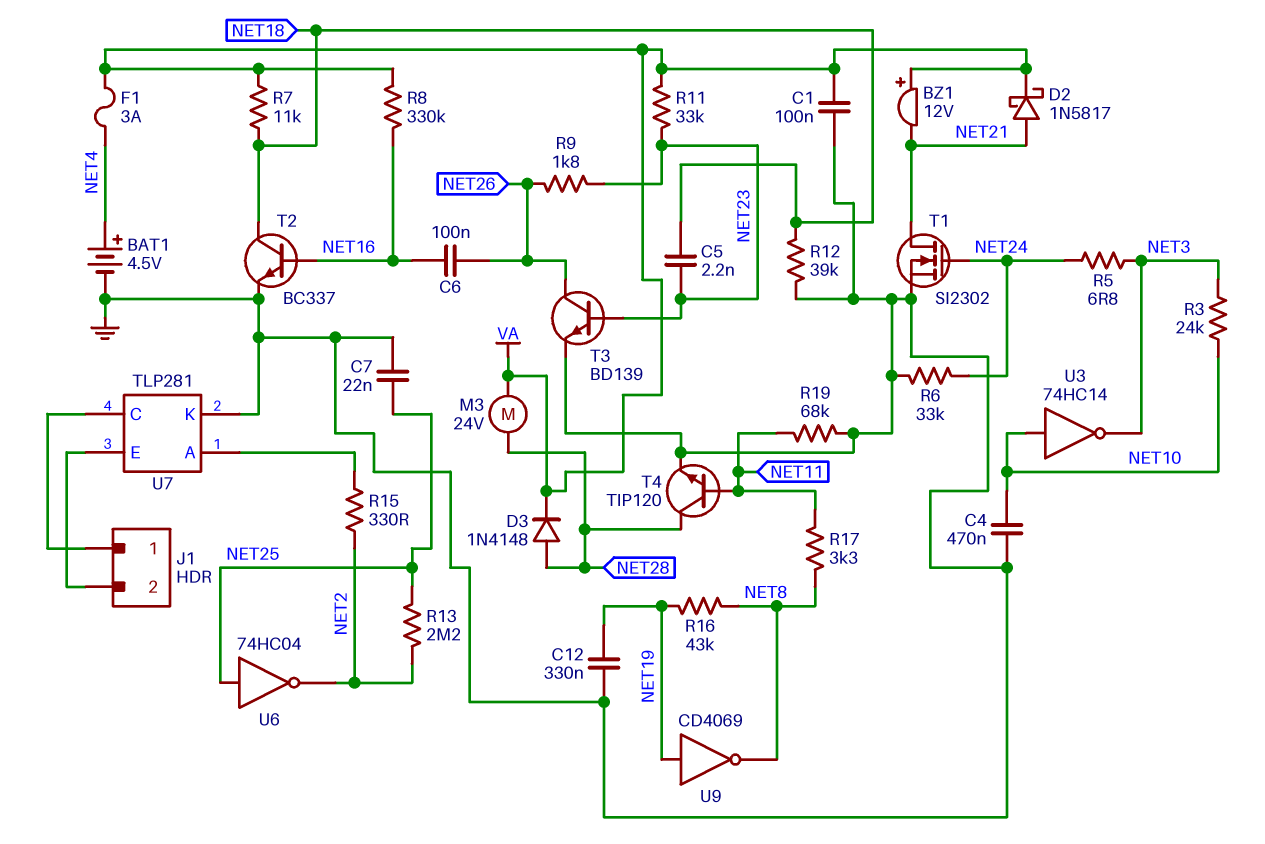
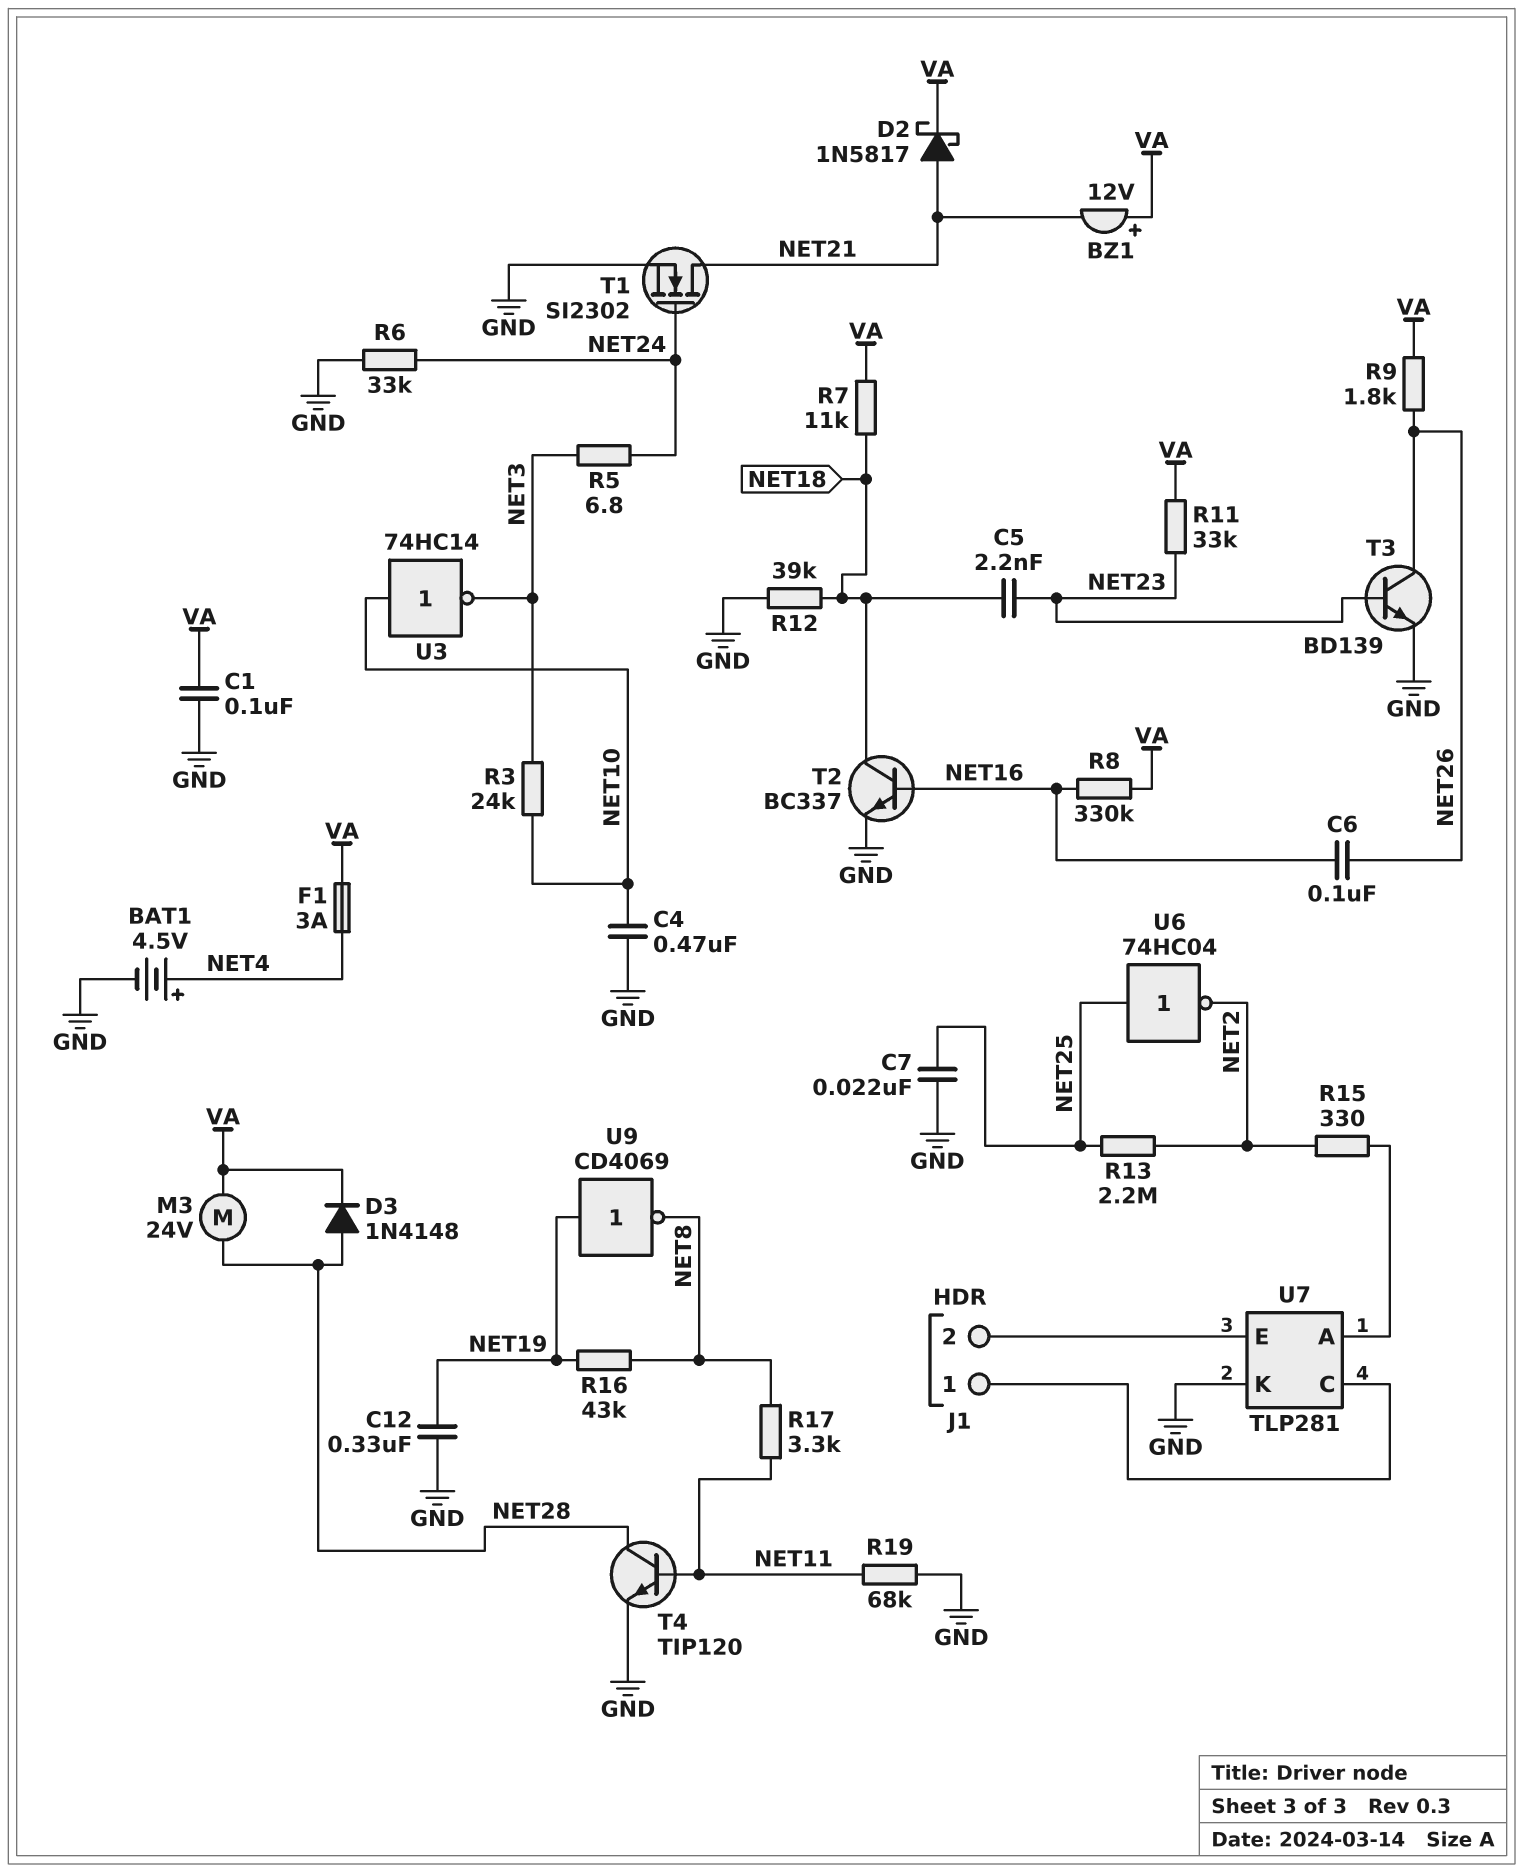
R9: 1.8k (NET23, NET26) -> 1.8k (NET26, VA)

